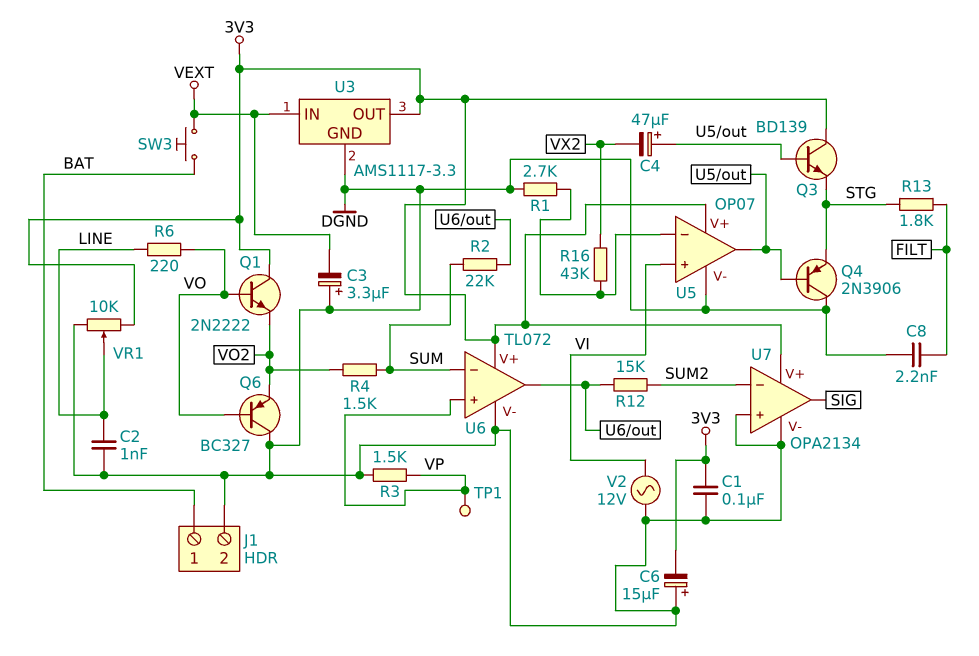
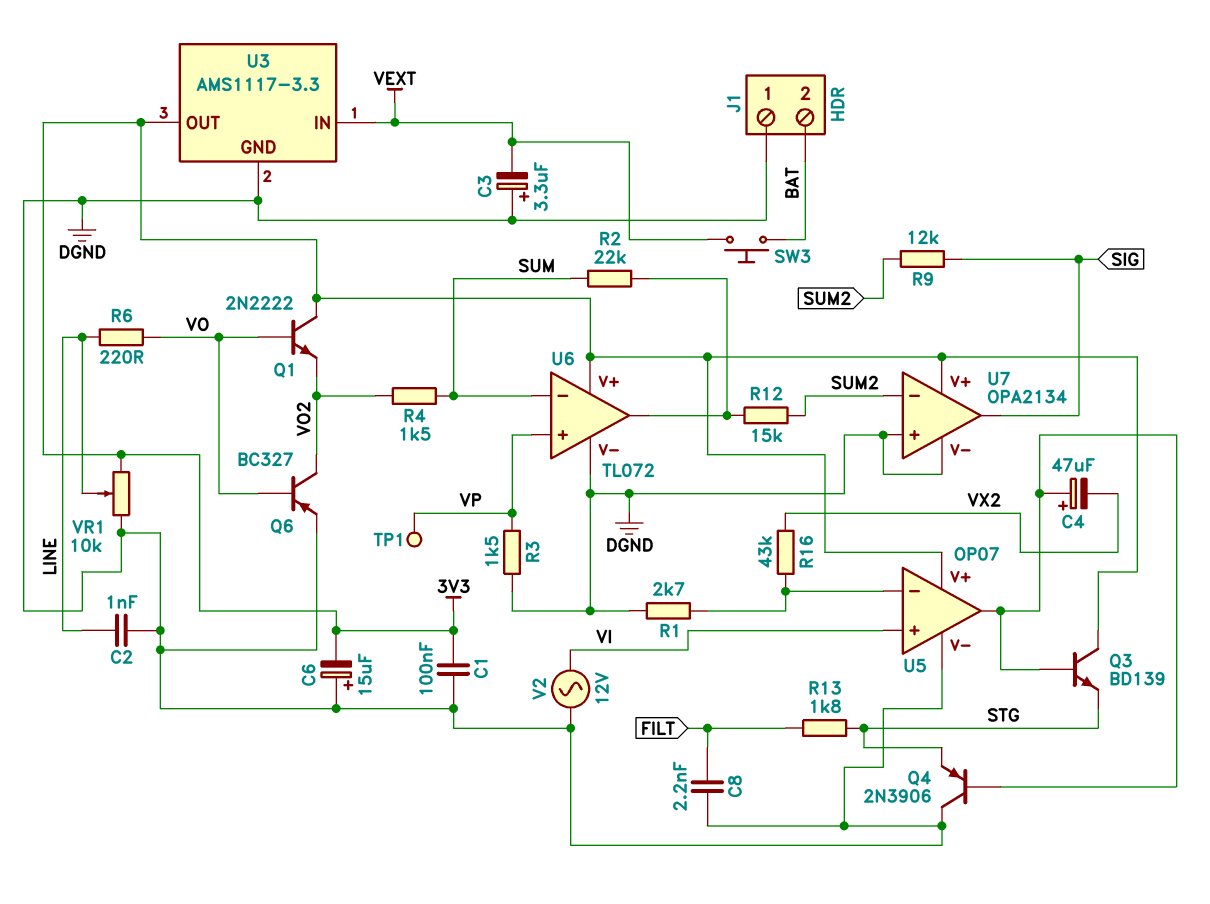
J1 pin 1: BAT -> DGND
J1 pin 2: DGND -> BAT
Q6: PNP BC327 (B VO, C DGND, E VO2) -> PNP BC327 (B VO, C VO2, E DGND)
R9: none -> 12k (SIG, SUM2)

